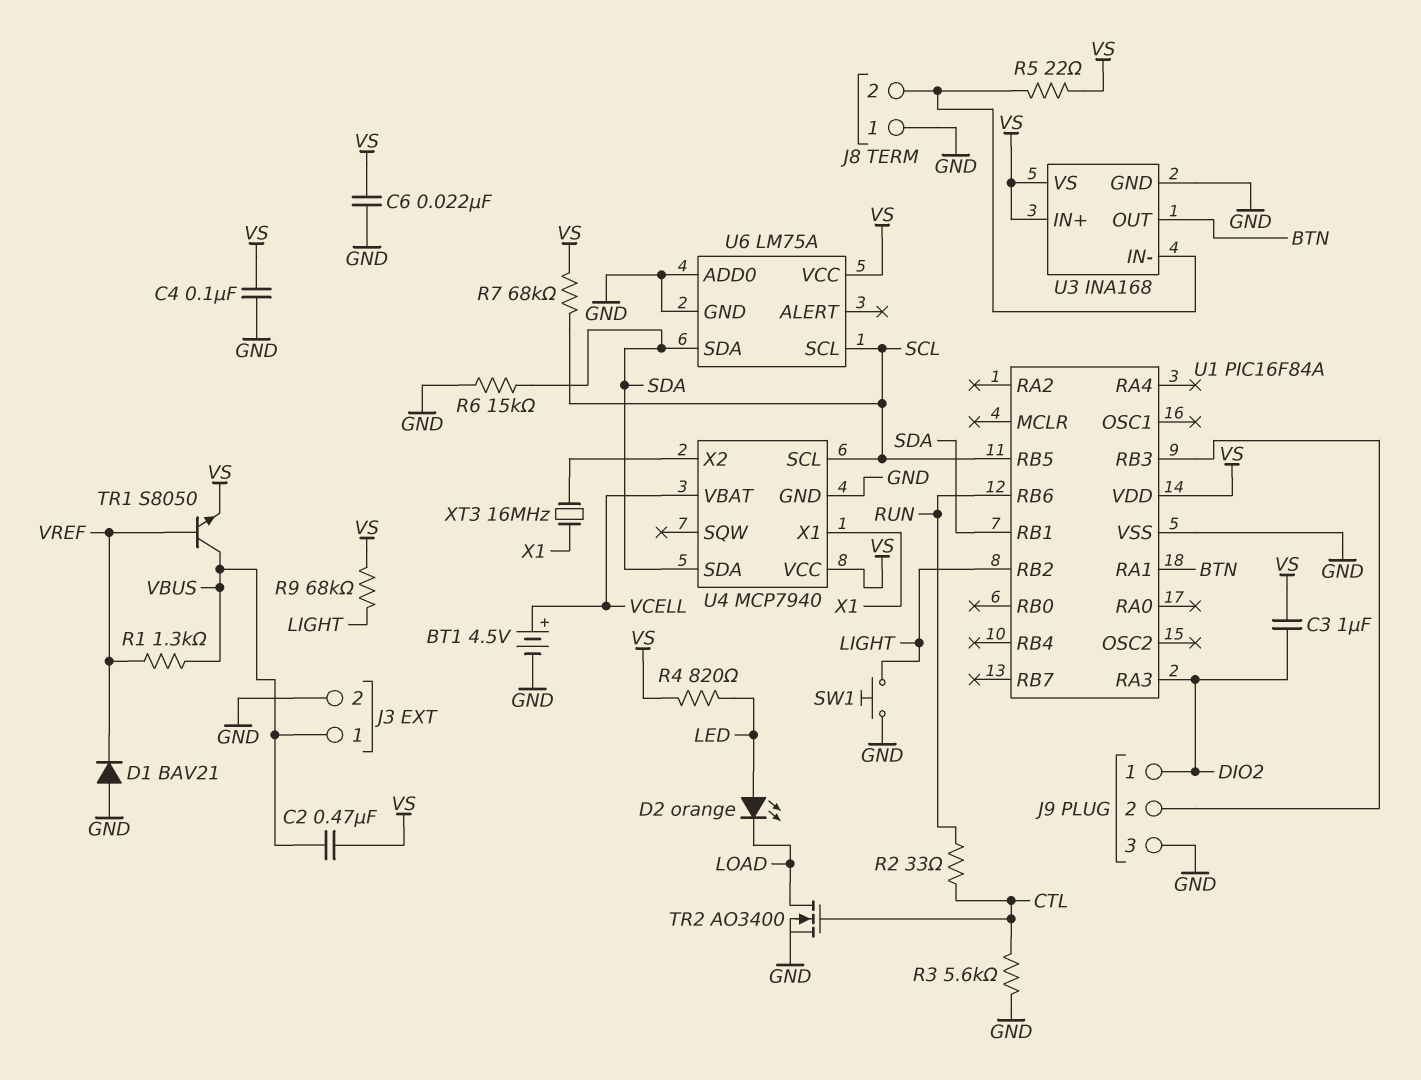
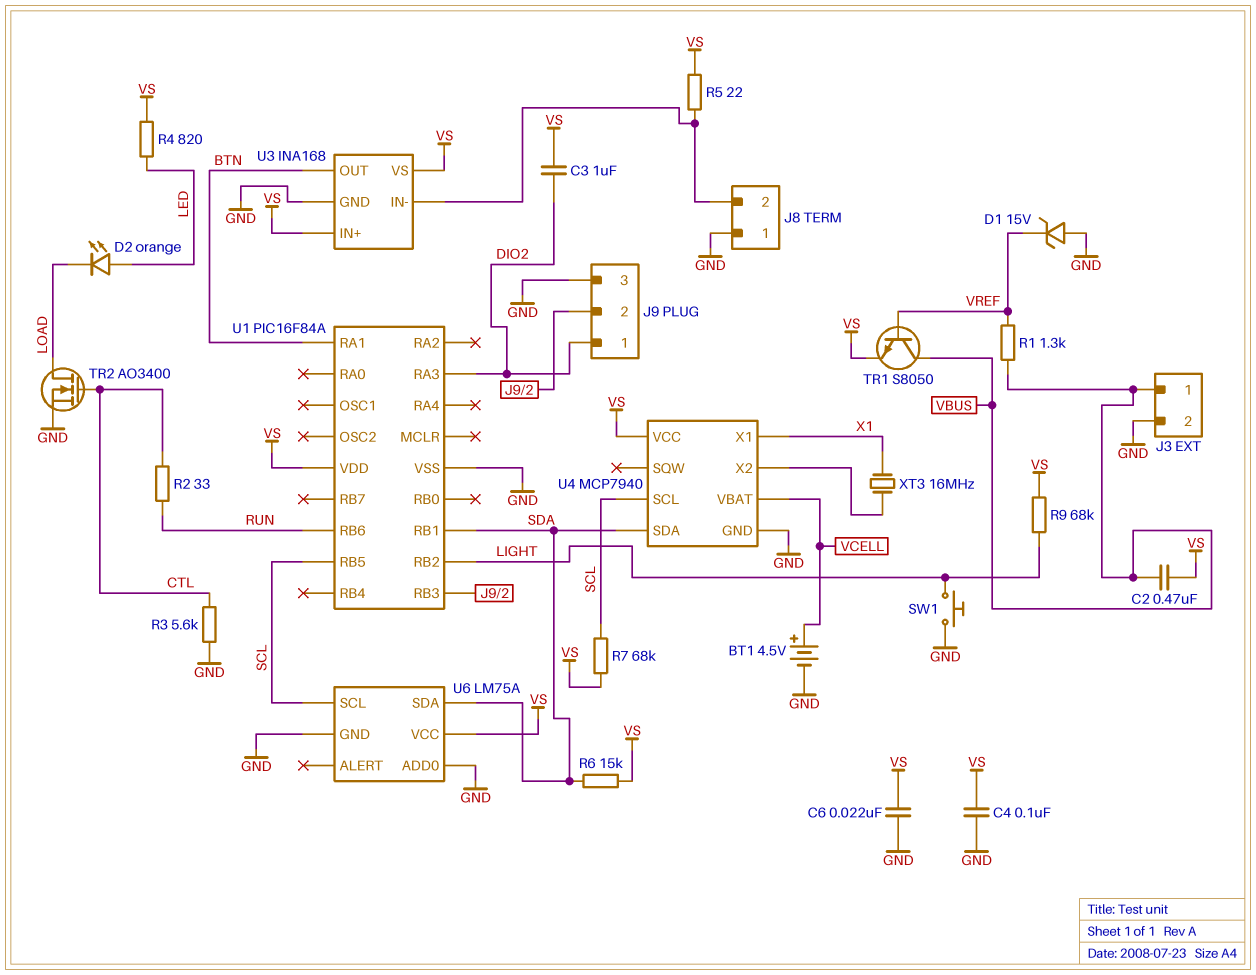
D1: diode BAV21 (A GND, K VREF) -> zener 15V (A GND, K VREF)
R6: 15k (GND, SDA) -> 15k (SDA, VS)

